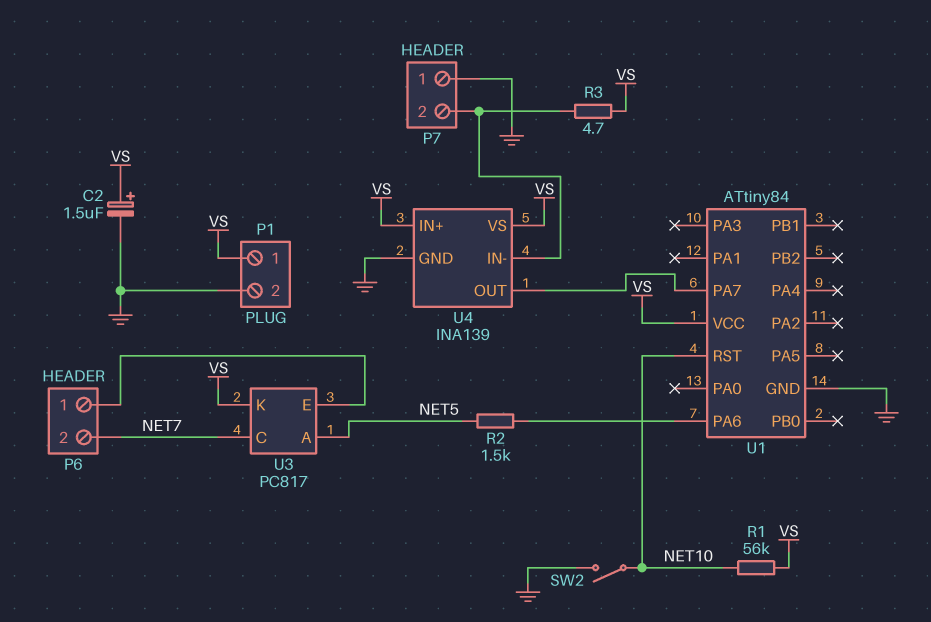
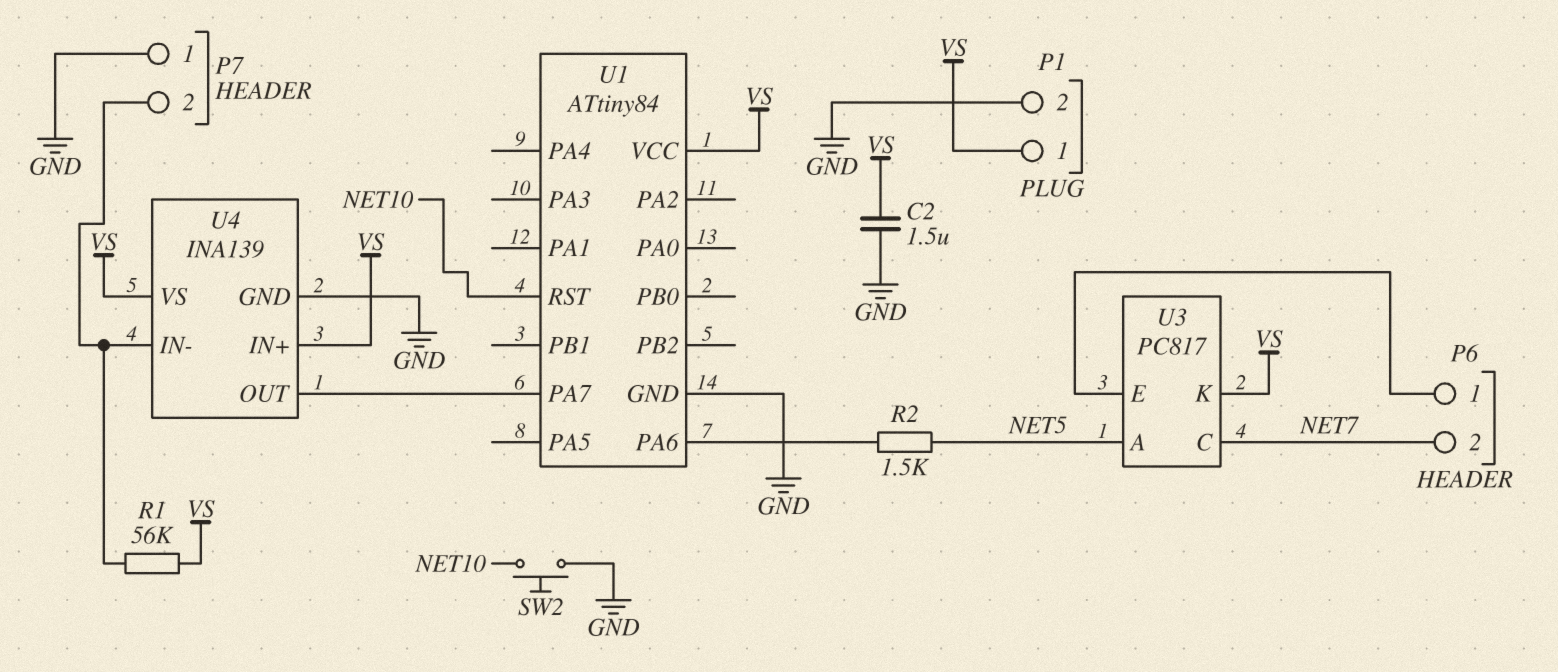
C2: 1.5uF (plus VS, minus GND) -> 1.5uF (GND, VS)
R1: 56k (NET10, VS) -> 56k (P7/2, VS)
R3: 4.7 (P7/2, VS) -> none
SW2: switch (GND, NET10) -> button (GND, NET10)

